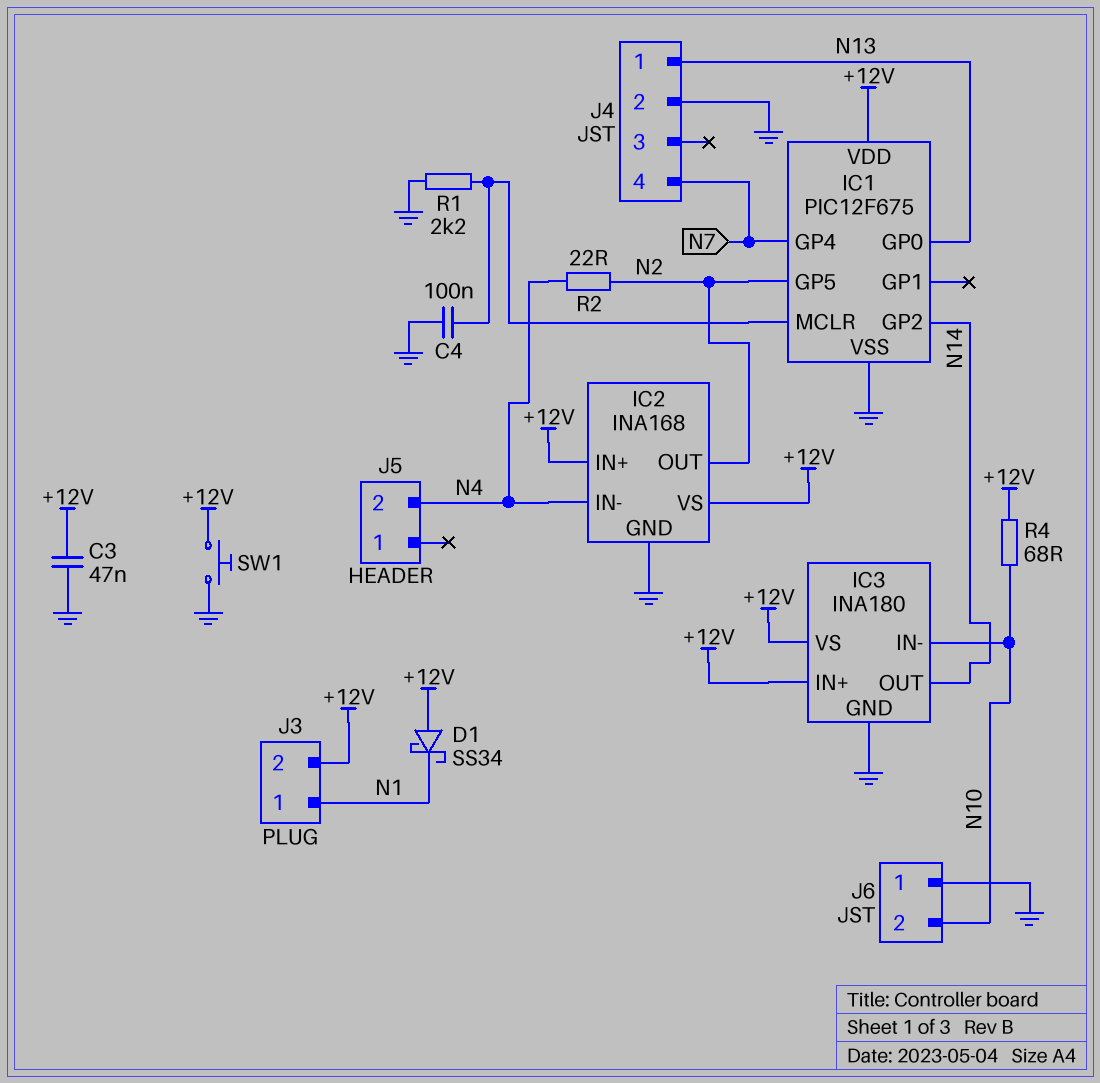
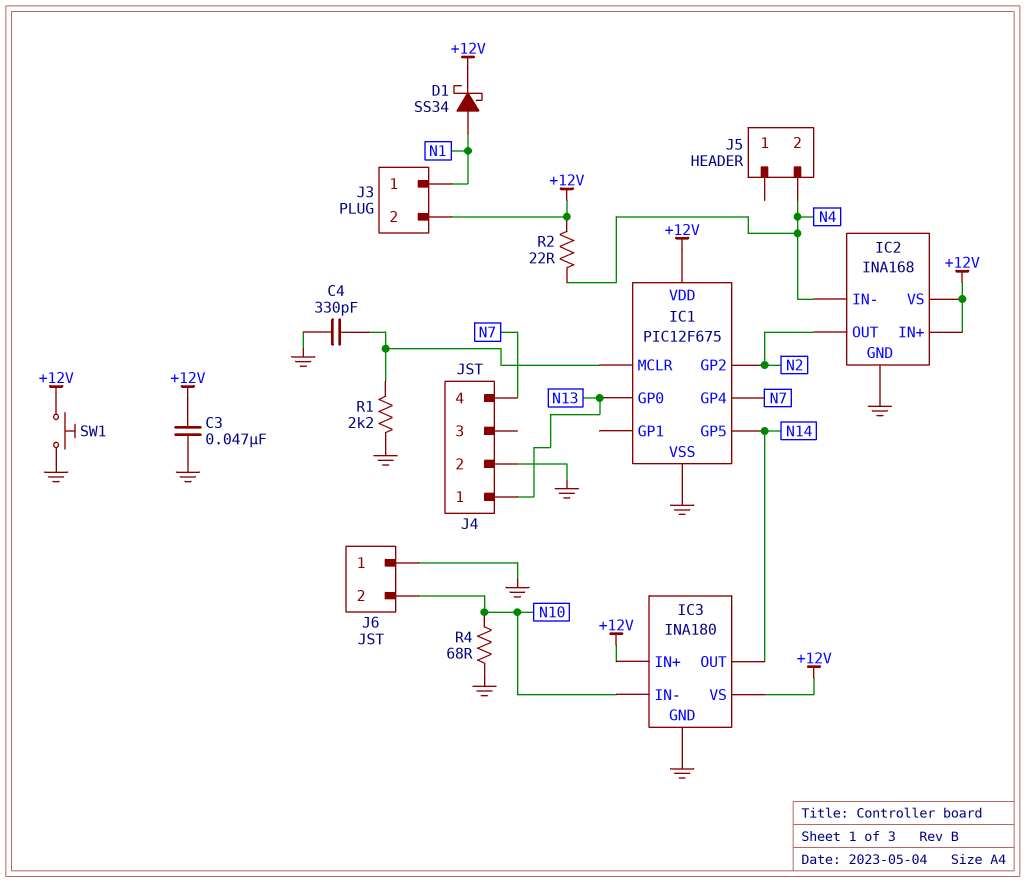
C4: 100nF (GND, IC1/MCLR) -> 330pF (GND, IC1/MCLR)
D1: schottky SS34 (A +12V, K N1) -> schottky SS34 (A N1, K +12V)
IC1 pin GP2: N14 -> N2
IC1 pin GP5: N2 -> N14
R2: 22 (N2, N4) -> 22 (+12V, N4)
R4: 68 (+12V, N10) -> 68 (GND, N10)

